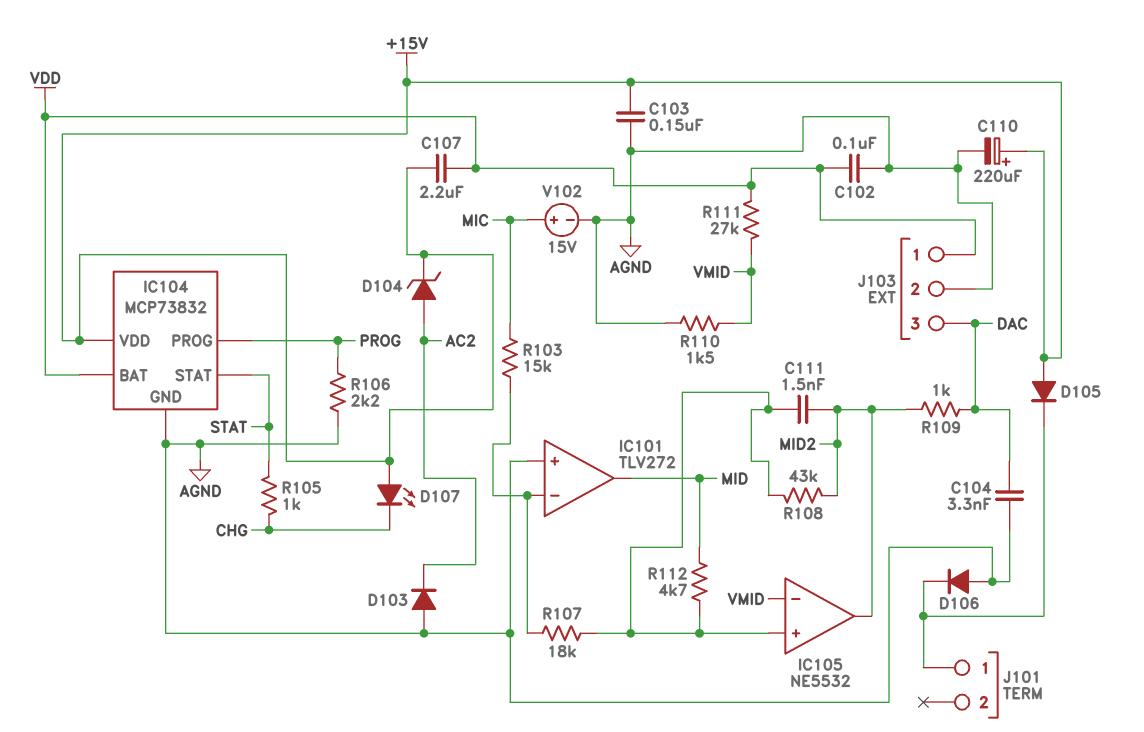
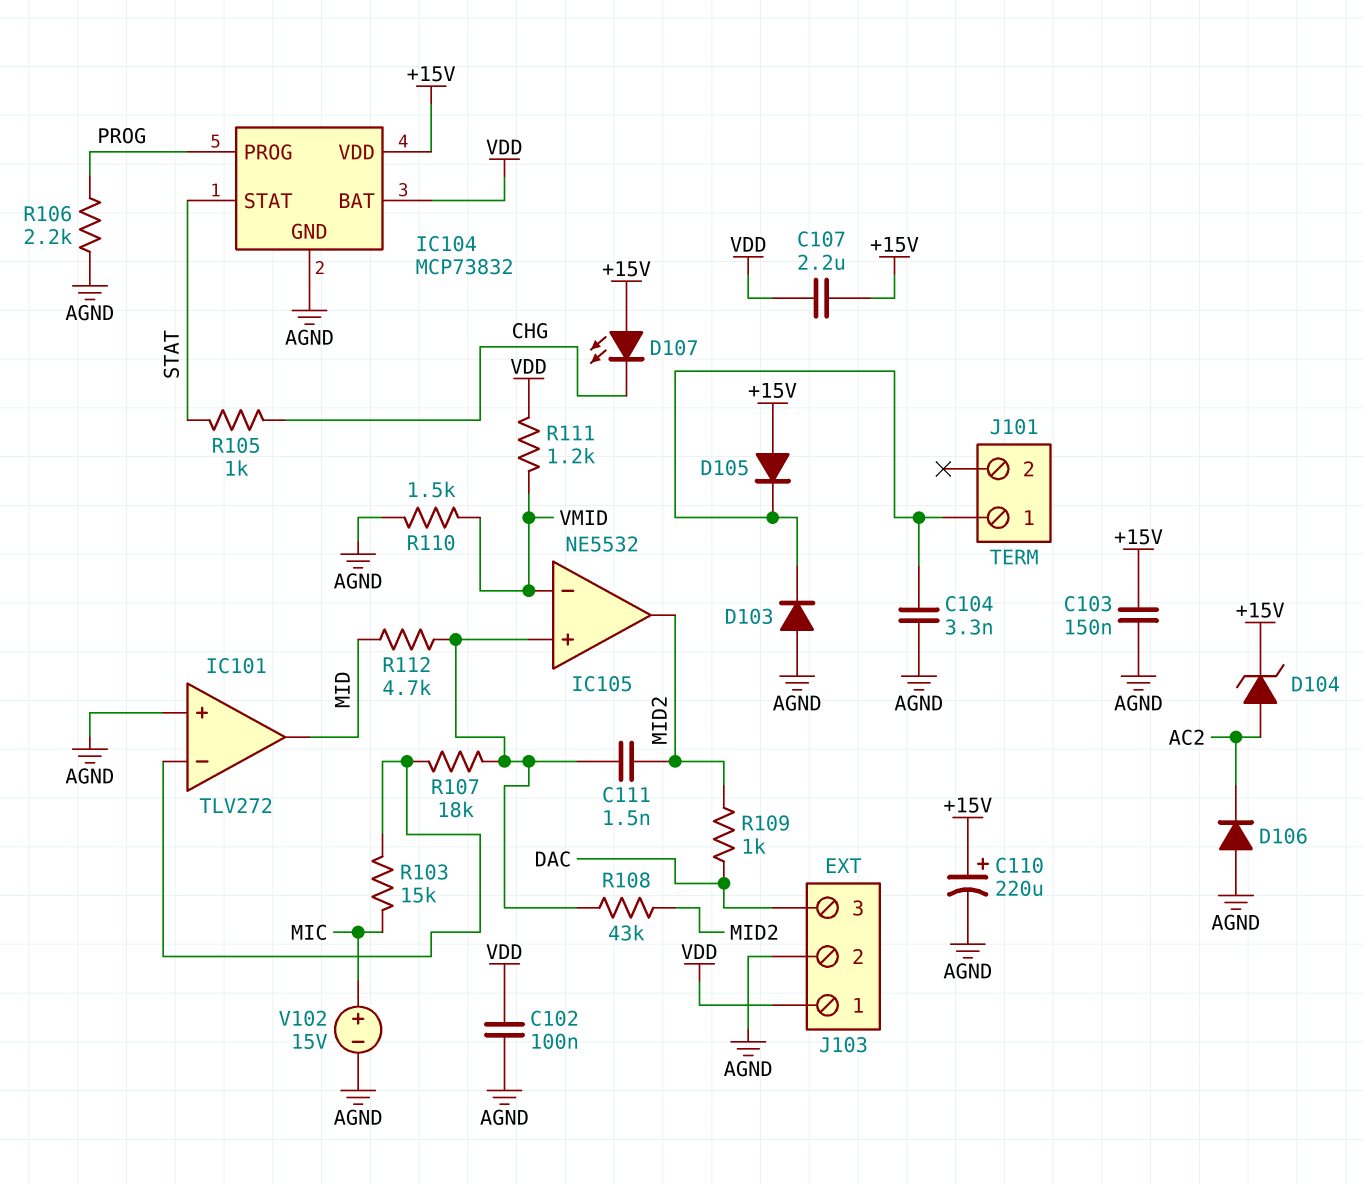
C104: 3.3nF (AGND, DAC) -> 3.3nF (AGND, J101/1)
D103: diode (A AGND, K AC2) -> diode (A AGND, K J101/1)
D106: diode (A AGND, K J101/1) -> diode (A AGND, K AC2)
R111: 27k (VDD, VMID) -> 1.2k (VDD, VMID)

